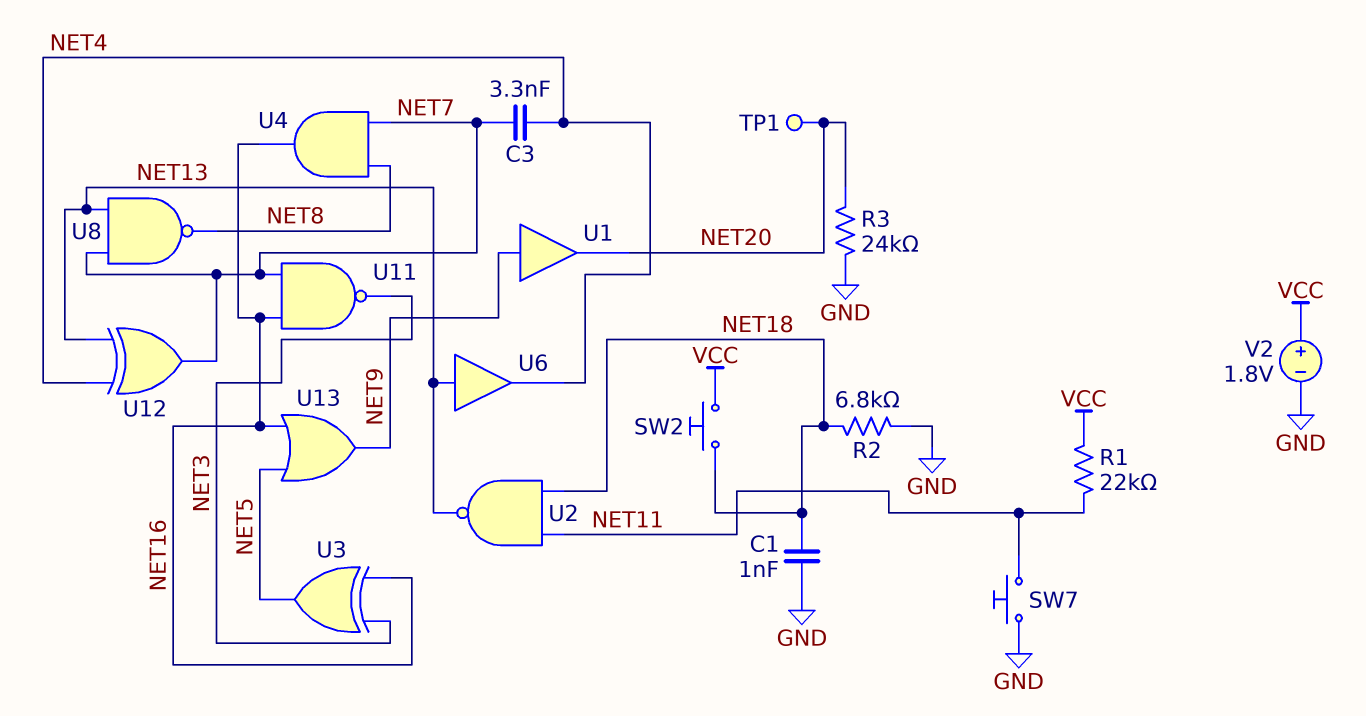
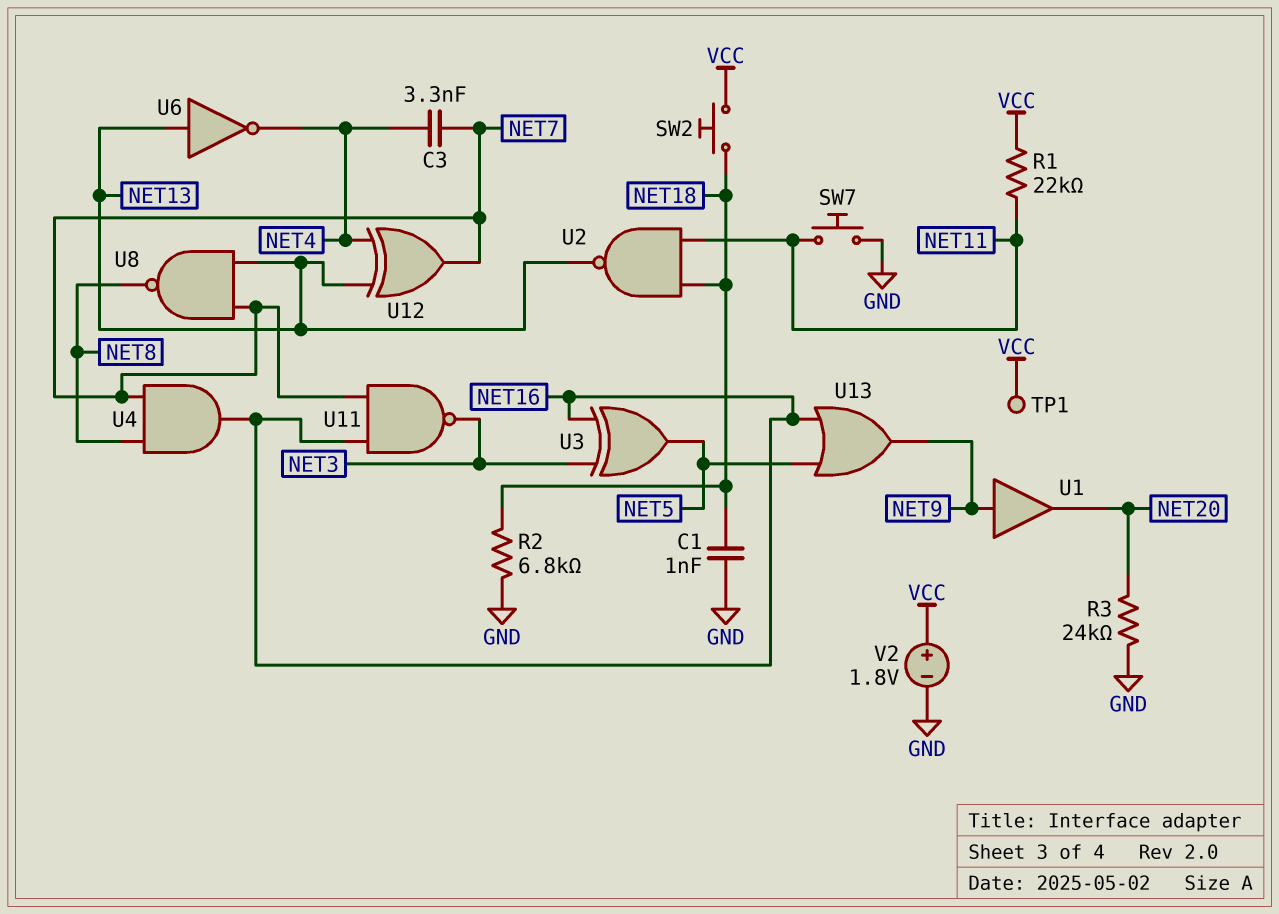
TP1: test point (NET20) -> test point (VCC)
U6: buffer (in NET13, out NET4) -> NOT (in NET13, out NET4)

